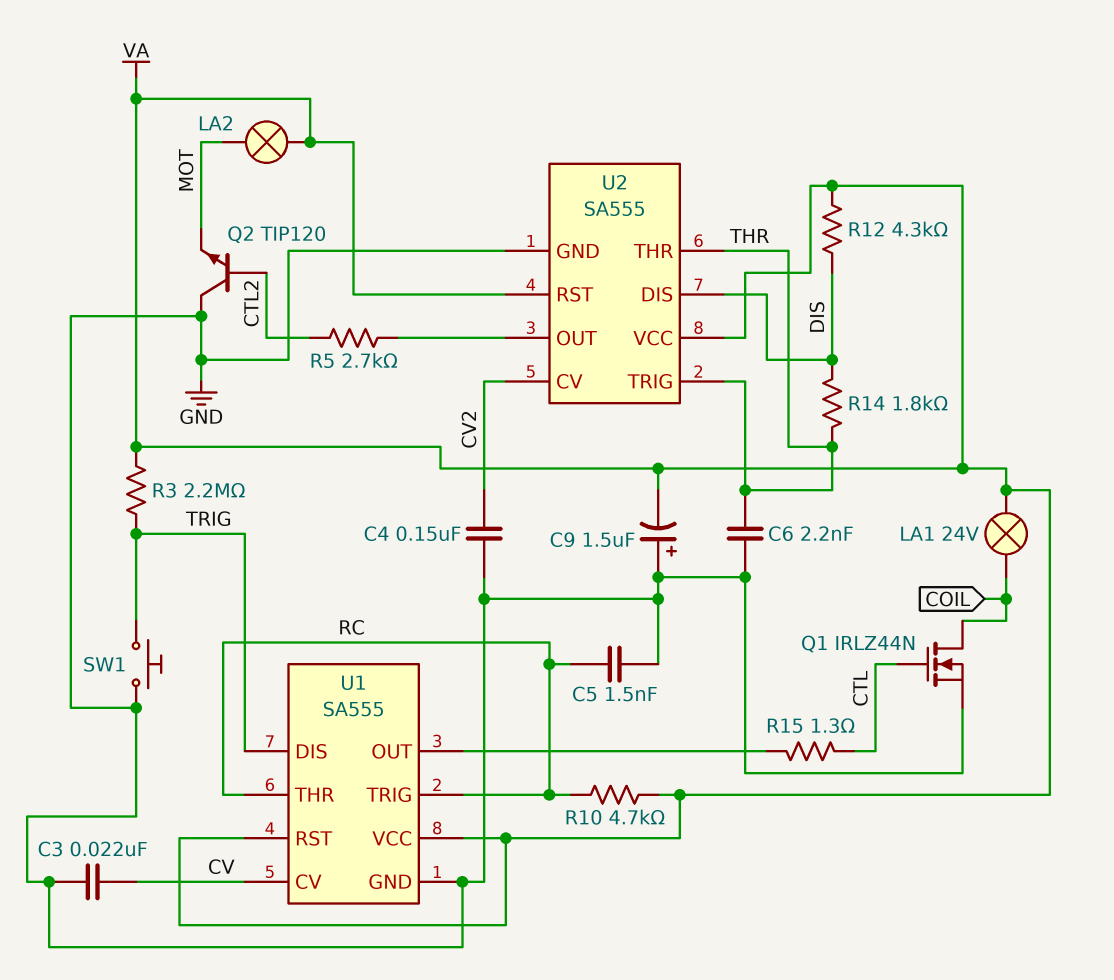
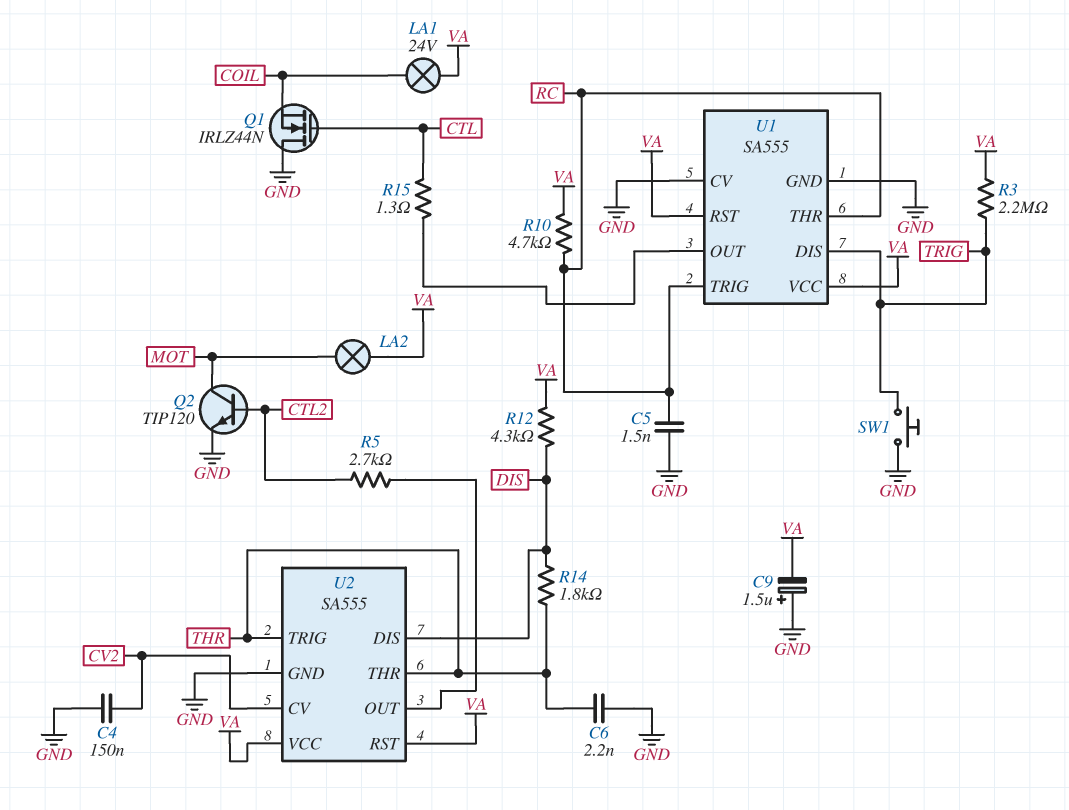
C3: 22nF (CV, GND) -> none
Q1: NMOS IRLZ44N (G CTL, D COIL, S GND) -> NMOS IRLZ44N (G CTL, D GND, S COIL)
Q2: NPN TIP120 (B CTL2, C GND, E MOT) -> NPN TIP120 (B CTL2, C MOT, E GND)
U1 pin CV: CV -> GND

